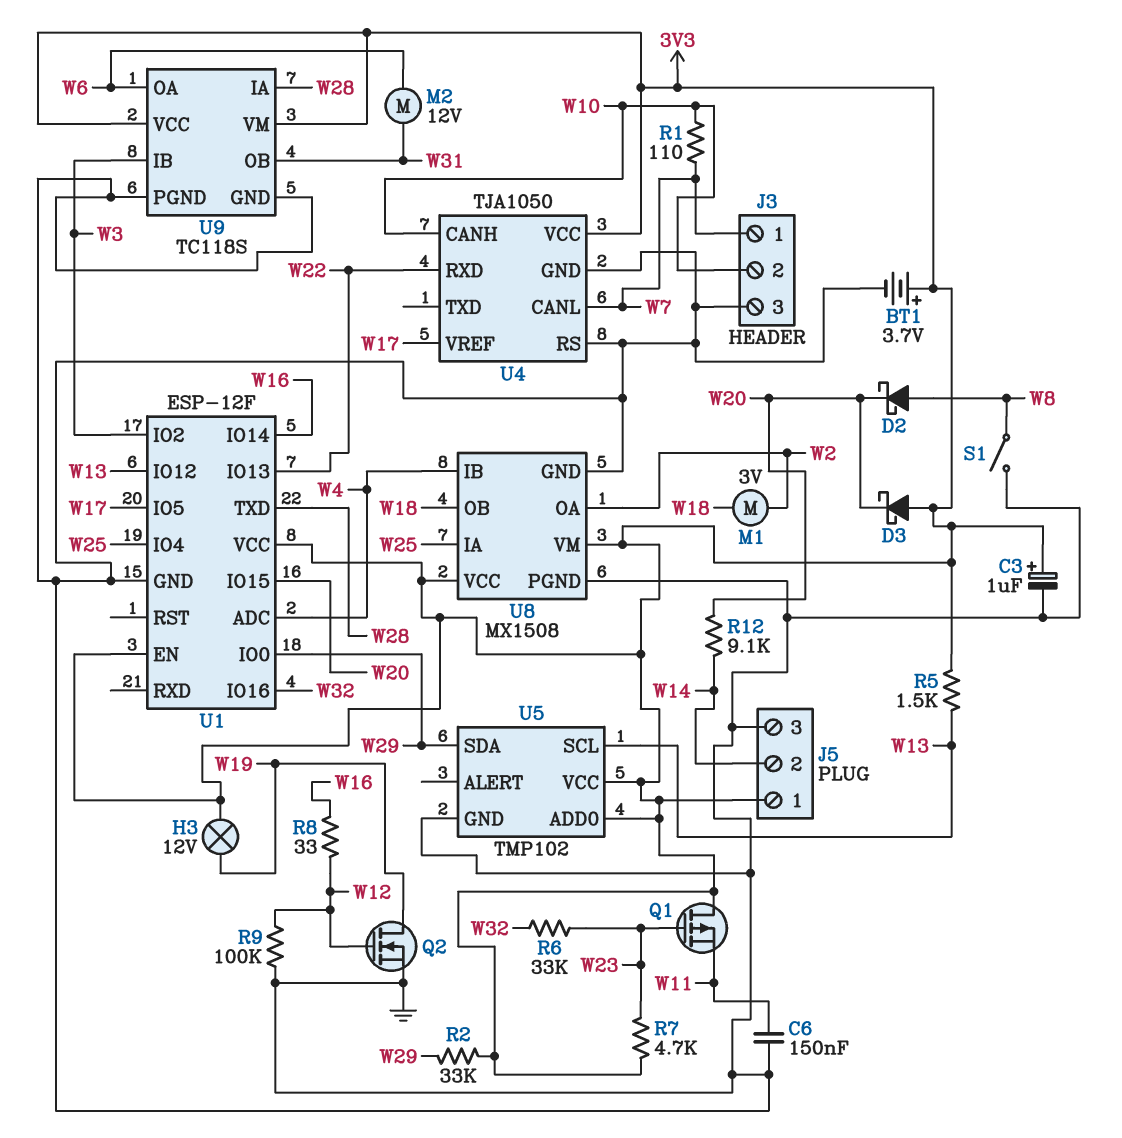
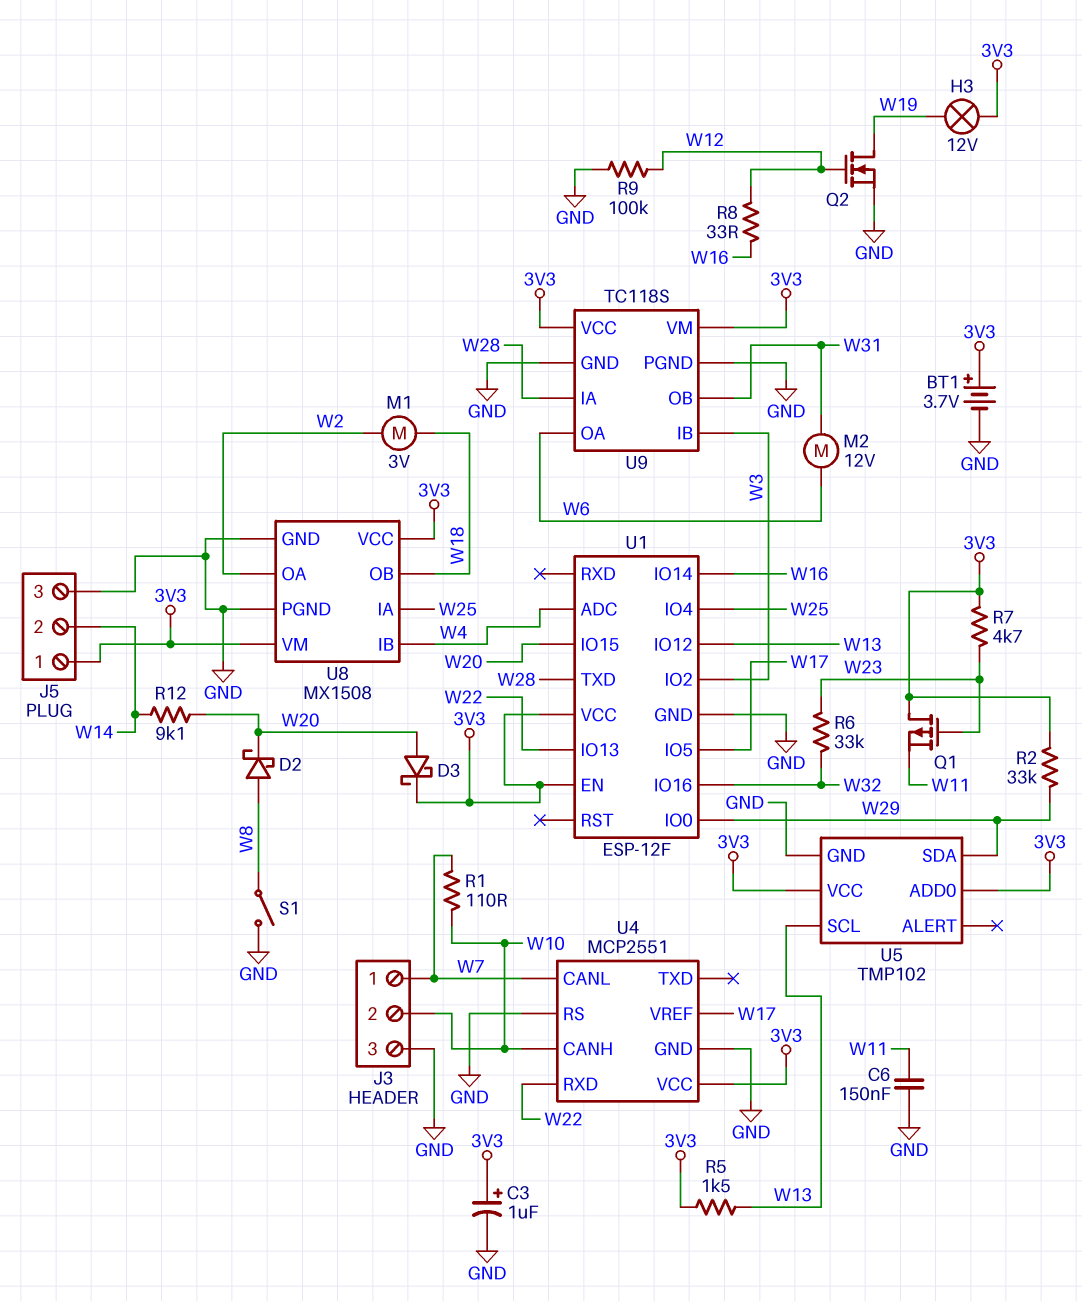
D3: schottky (A 3V3, K W20) -> schottky (A W20, K 3V3)
U4: TJA1050 -> MCP2551

